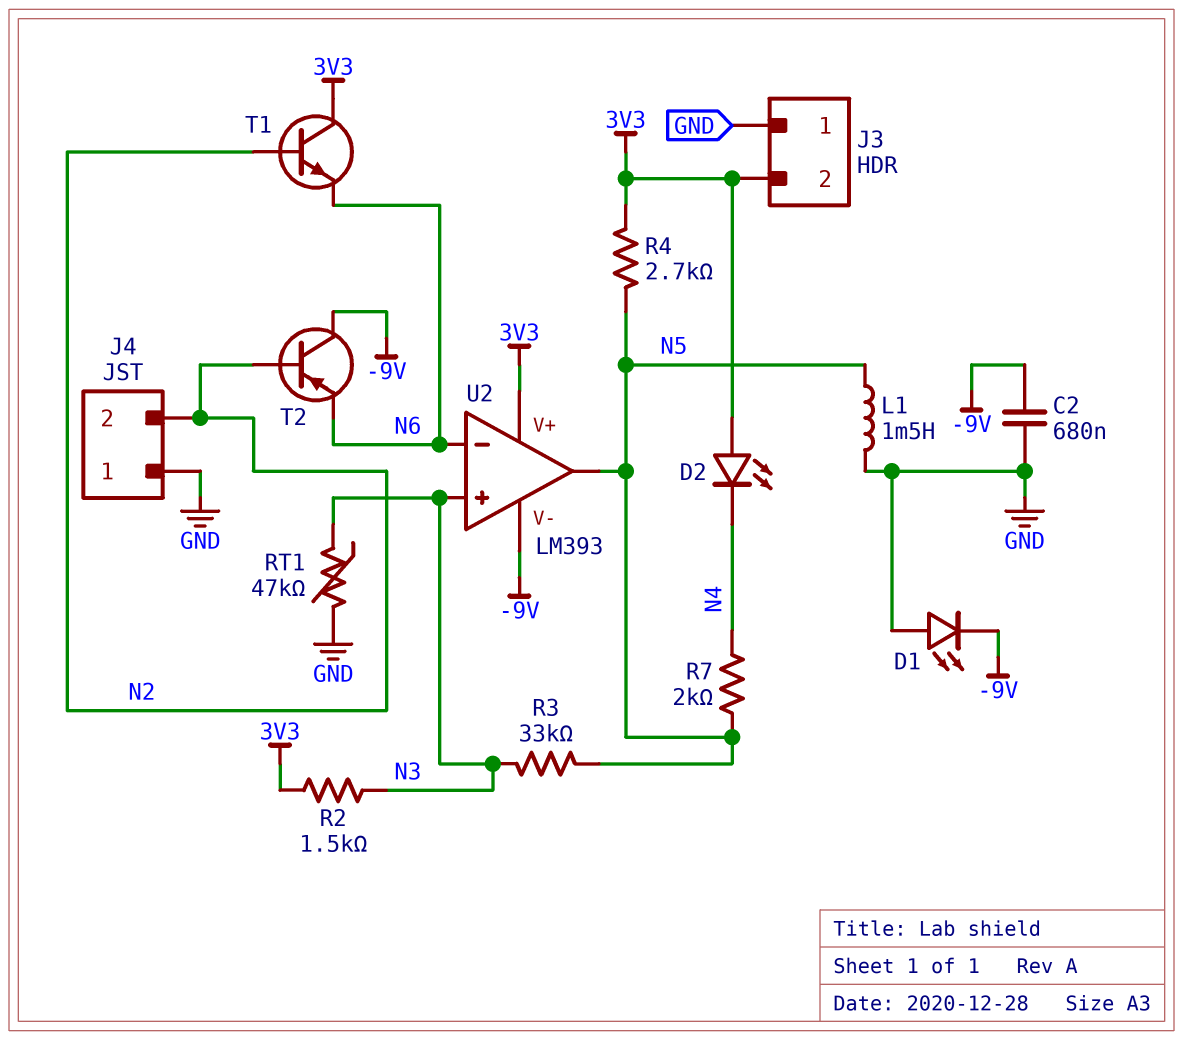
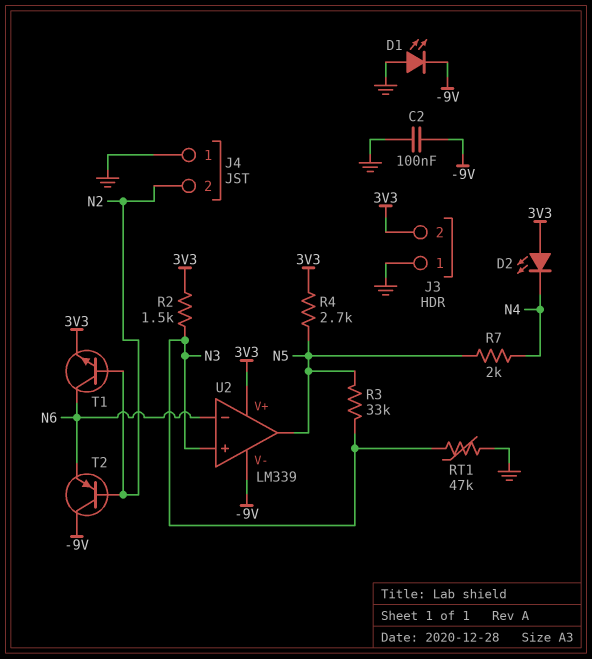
C2: 680nF (-9V, GND) -> 100nF (-9V, GND)
L1: 1.5mH (GND, N5) -> none
T1: NPN (B N2, C 3V3, E N6) -> NPN (B N2, C N6, E 3V3)
U2: LM393 -> LM339

